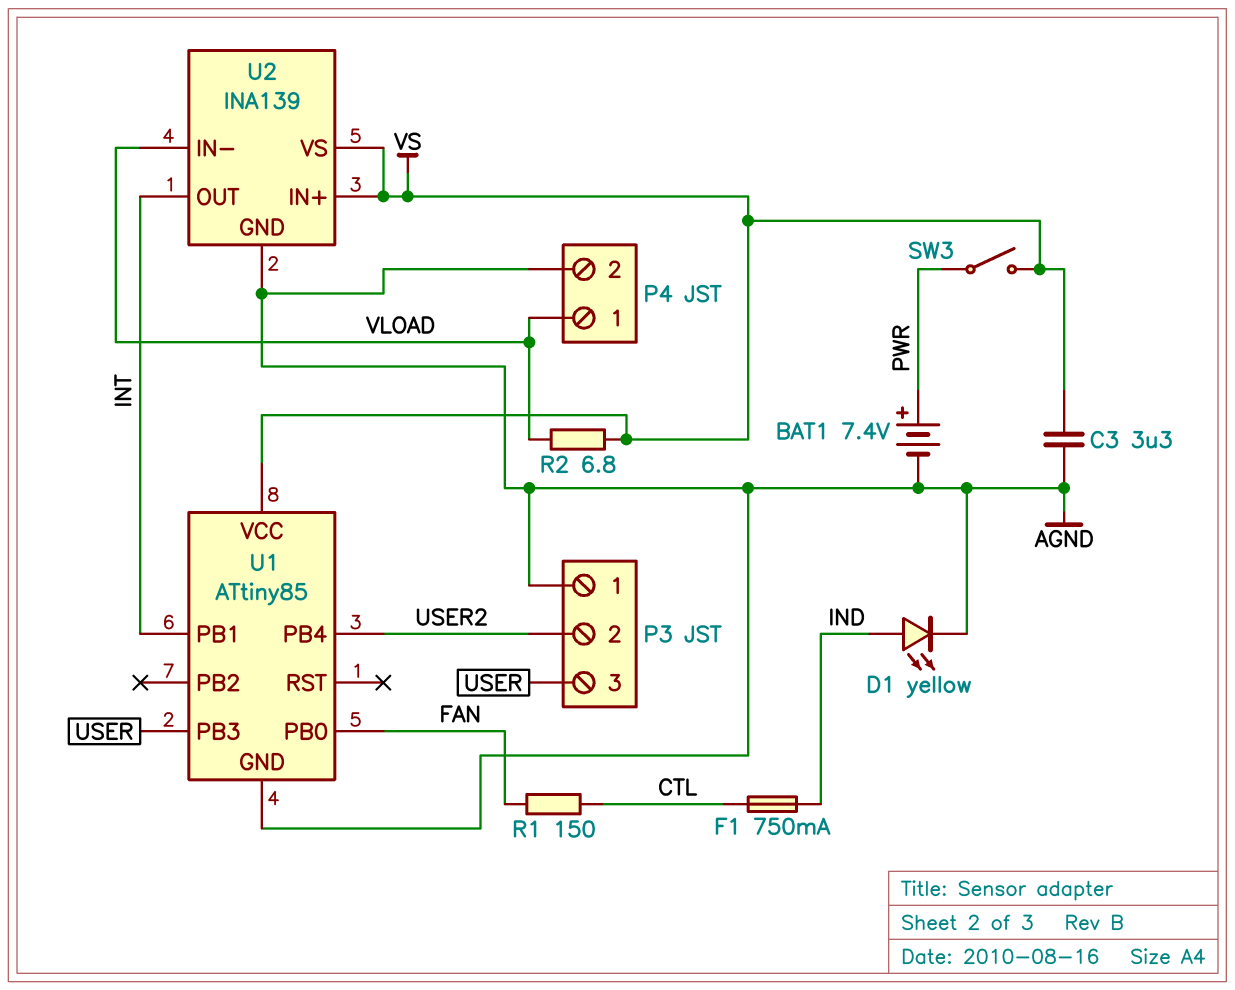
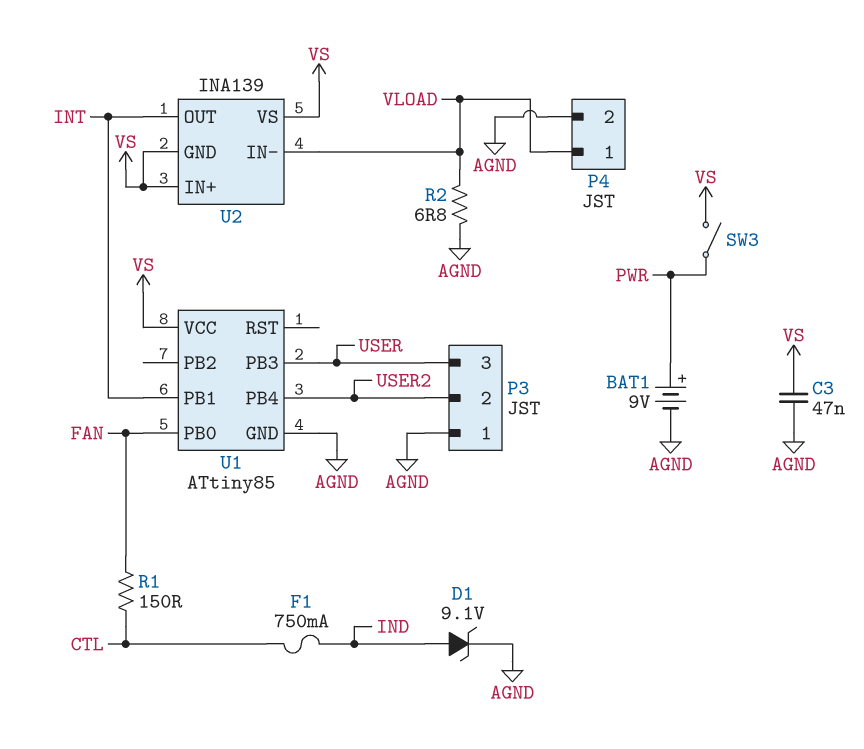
BAT1: 7.4V (plus PWR, minus AGND) -> 9V (plus PWR, minus AGND)
C3: 3.3uF (AGND, VS) -> 47nF (AGND, VS)
D1: LED yellow (A IND, K AGND) -> zener 9.1V (A IND, K AGND)
R2: 6.8 (VLOAD, VS) -> 6.8 (AGND, VLOAD)
U2 pin GND: AGND -> VS

